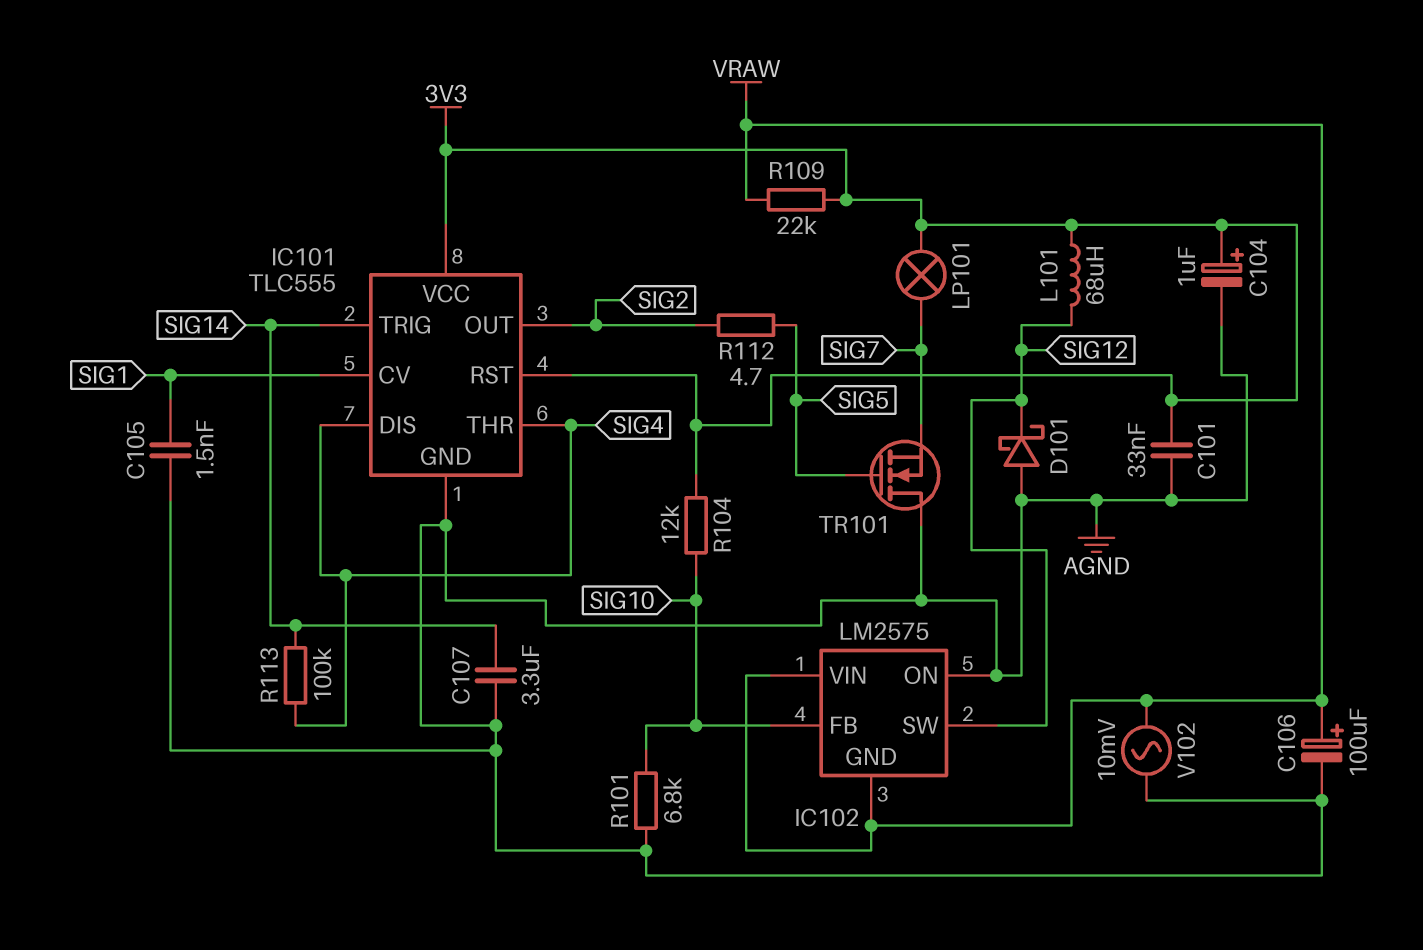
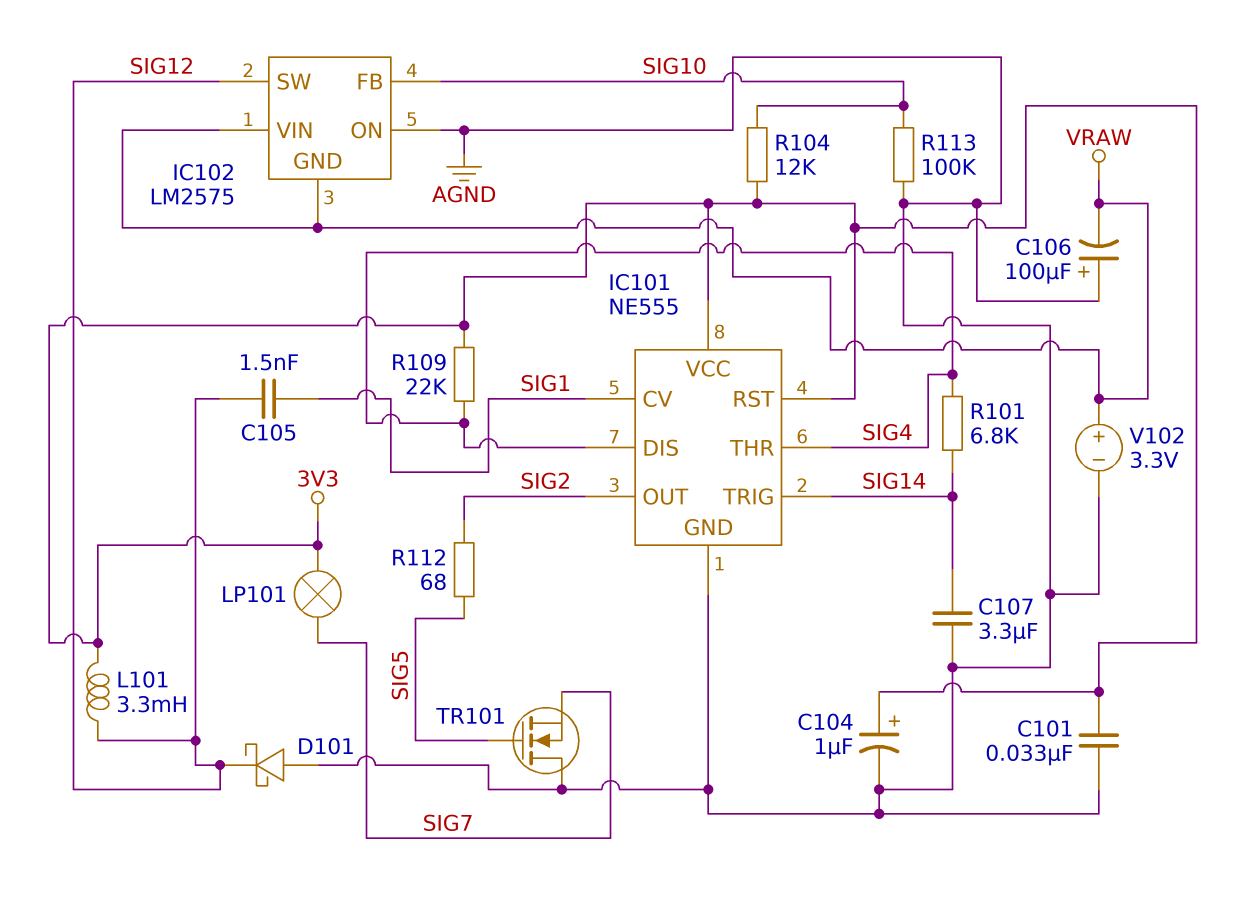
C105: 1.5nF (AGND, SIG1) -> 1.5nF (SIG1, SIG12)
C106: 100uF (plus VRAW, minus AGND) -> 100uF (plus AGND, minus VRAW)
IC101: TLC555 -> NE555
L101: 68uH (3V3, SIG12) -> 3.3mH (3V3, SIG12)
R101: 6.8k (AGND, SIG10) -> 6.8k (SIG4, SIG14)
R109: 22k (3V3, VRAW) -> 22k (3V3, SIG4)
R112: 4.7 (SIG2, SIG5) -> 68 (SIG2, SIG5)
R113: 100k (SIG4, SIG14) -> 100k (AGND, SIG10)
V102: AC 10mV (AGND, VRAW) -> 3.3V (plus VRAW, minus AGND)

